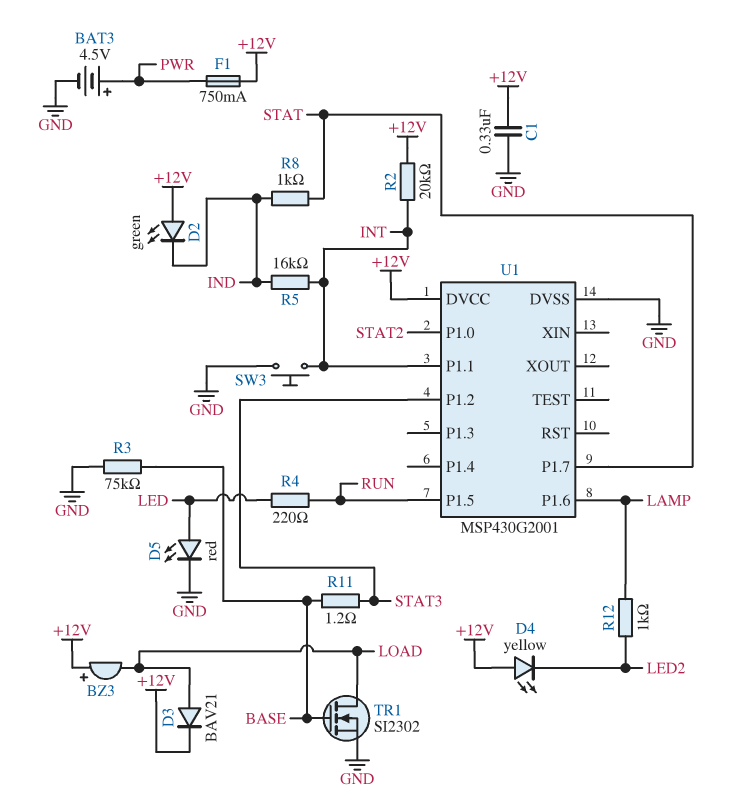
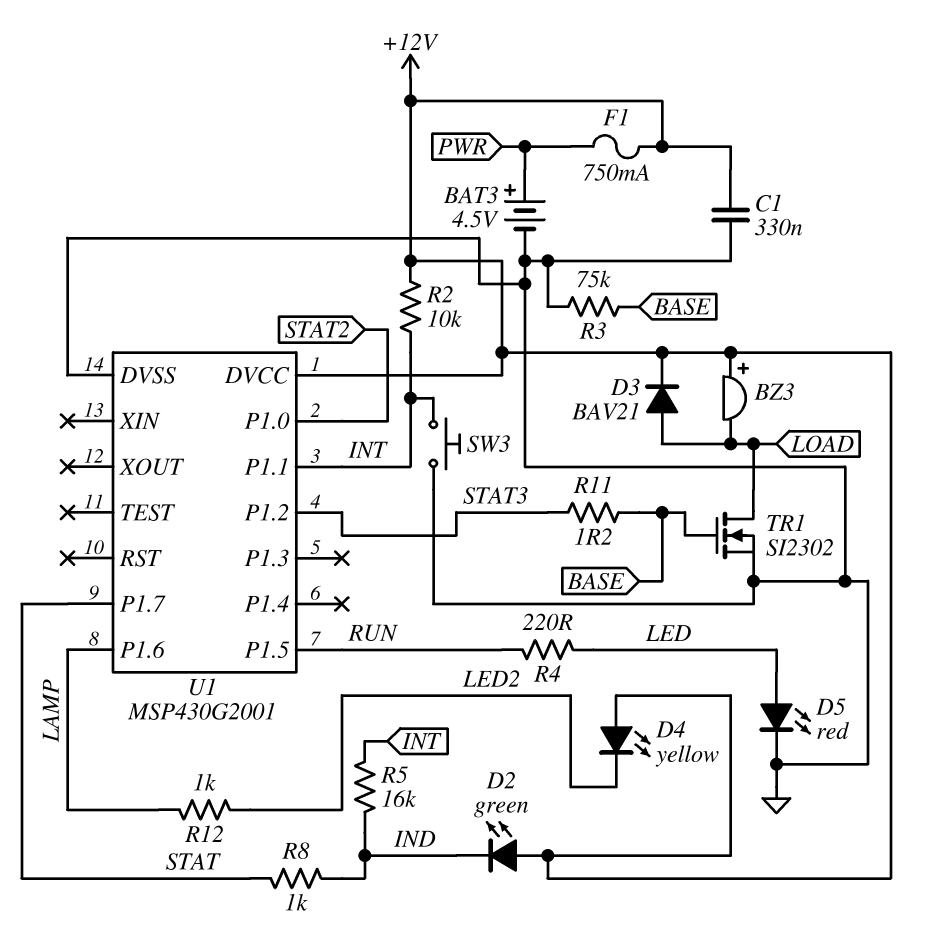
R2: 20k (+12V, INT) -> 10k (+12V, INT)

